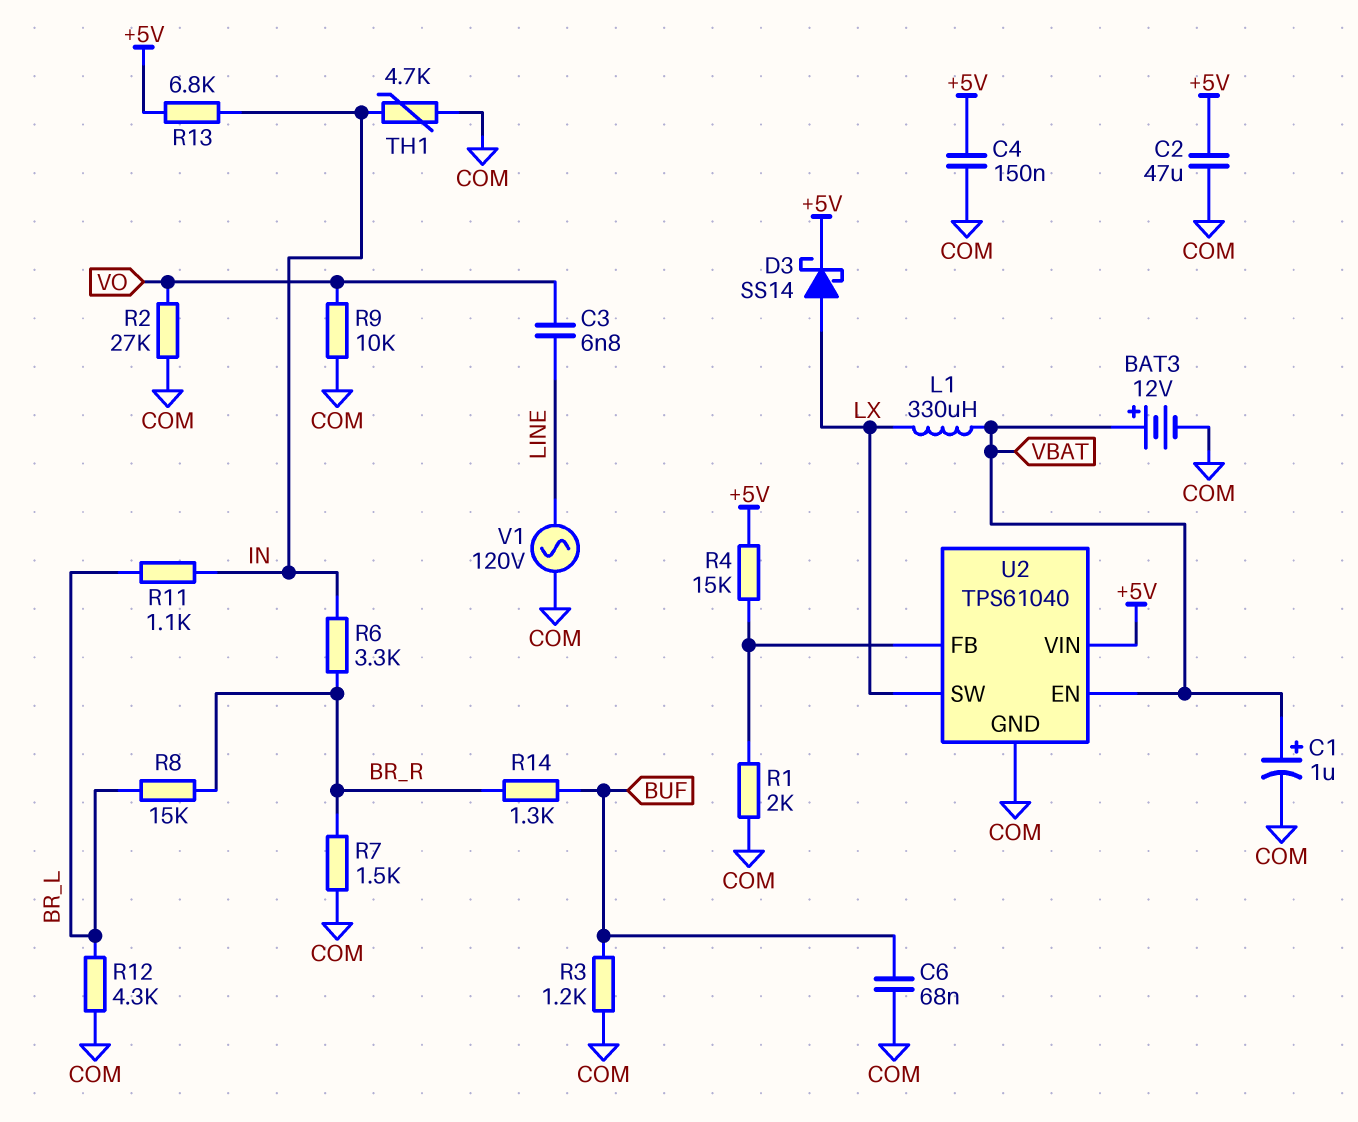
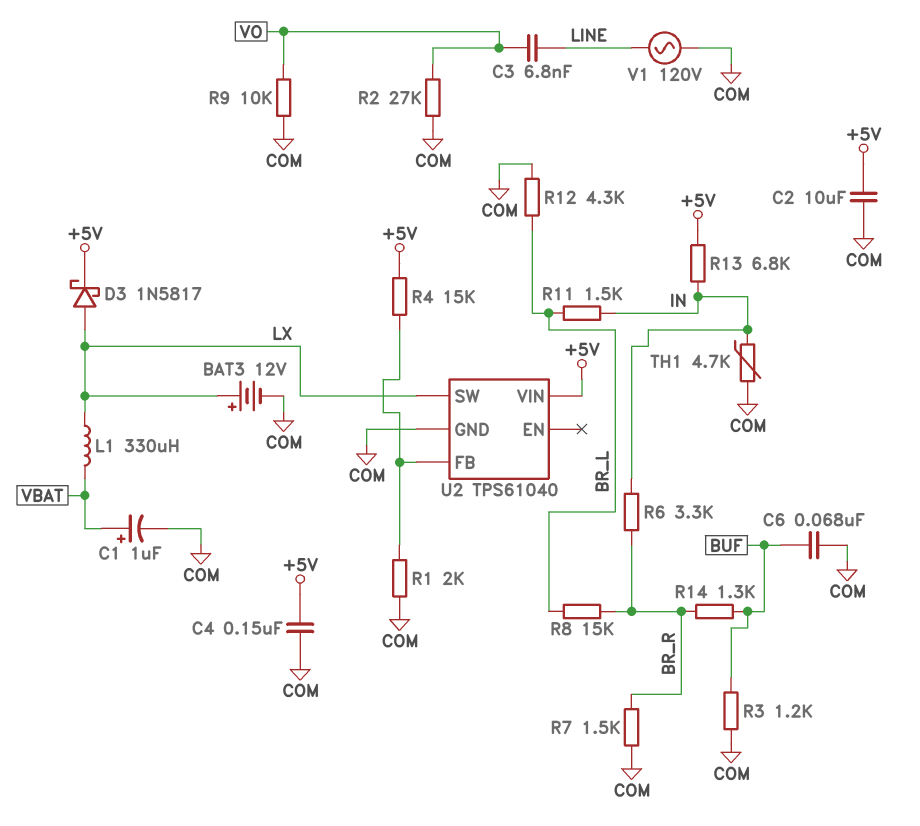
BAT3: 12V (plus VBAT, minus COM) -> 12V (plus LX, minus COM)
C2: 47uF (+5V, COM) -> 10uF (+5V, COM)
D3: schottky SS14 (A LX, K +5V) -> schottky 1N5817 (A LX, K +5V)
R11: 1.1k (BR_L, IN) -> 1.5k (BR_L, IN)
U2 pin EN: VBAT -> none

